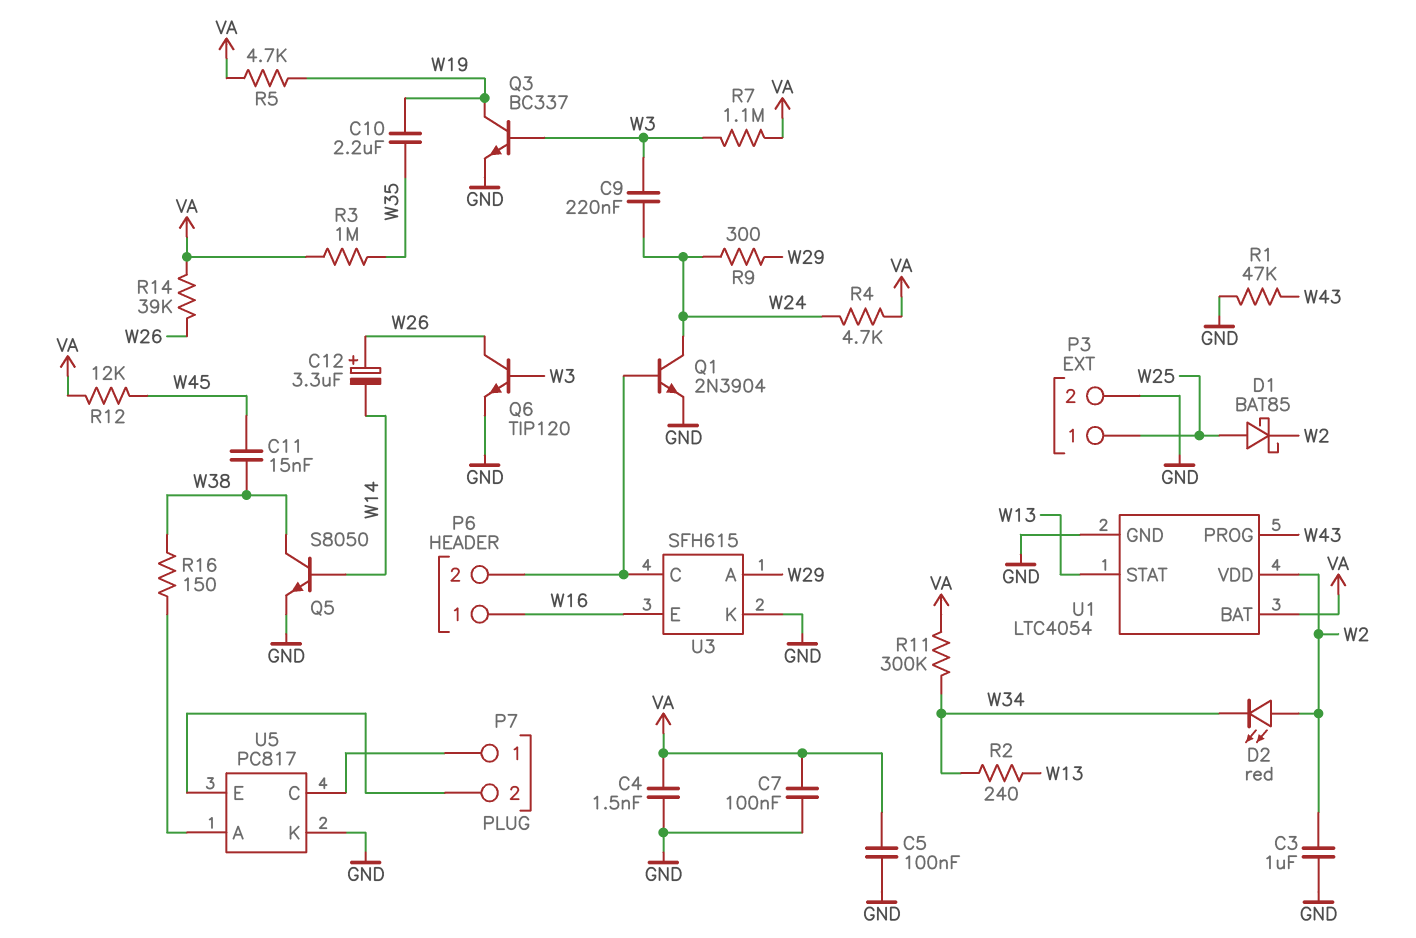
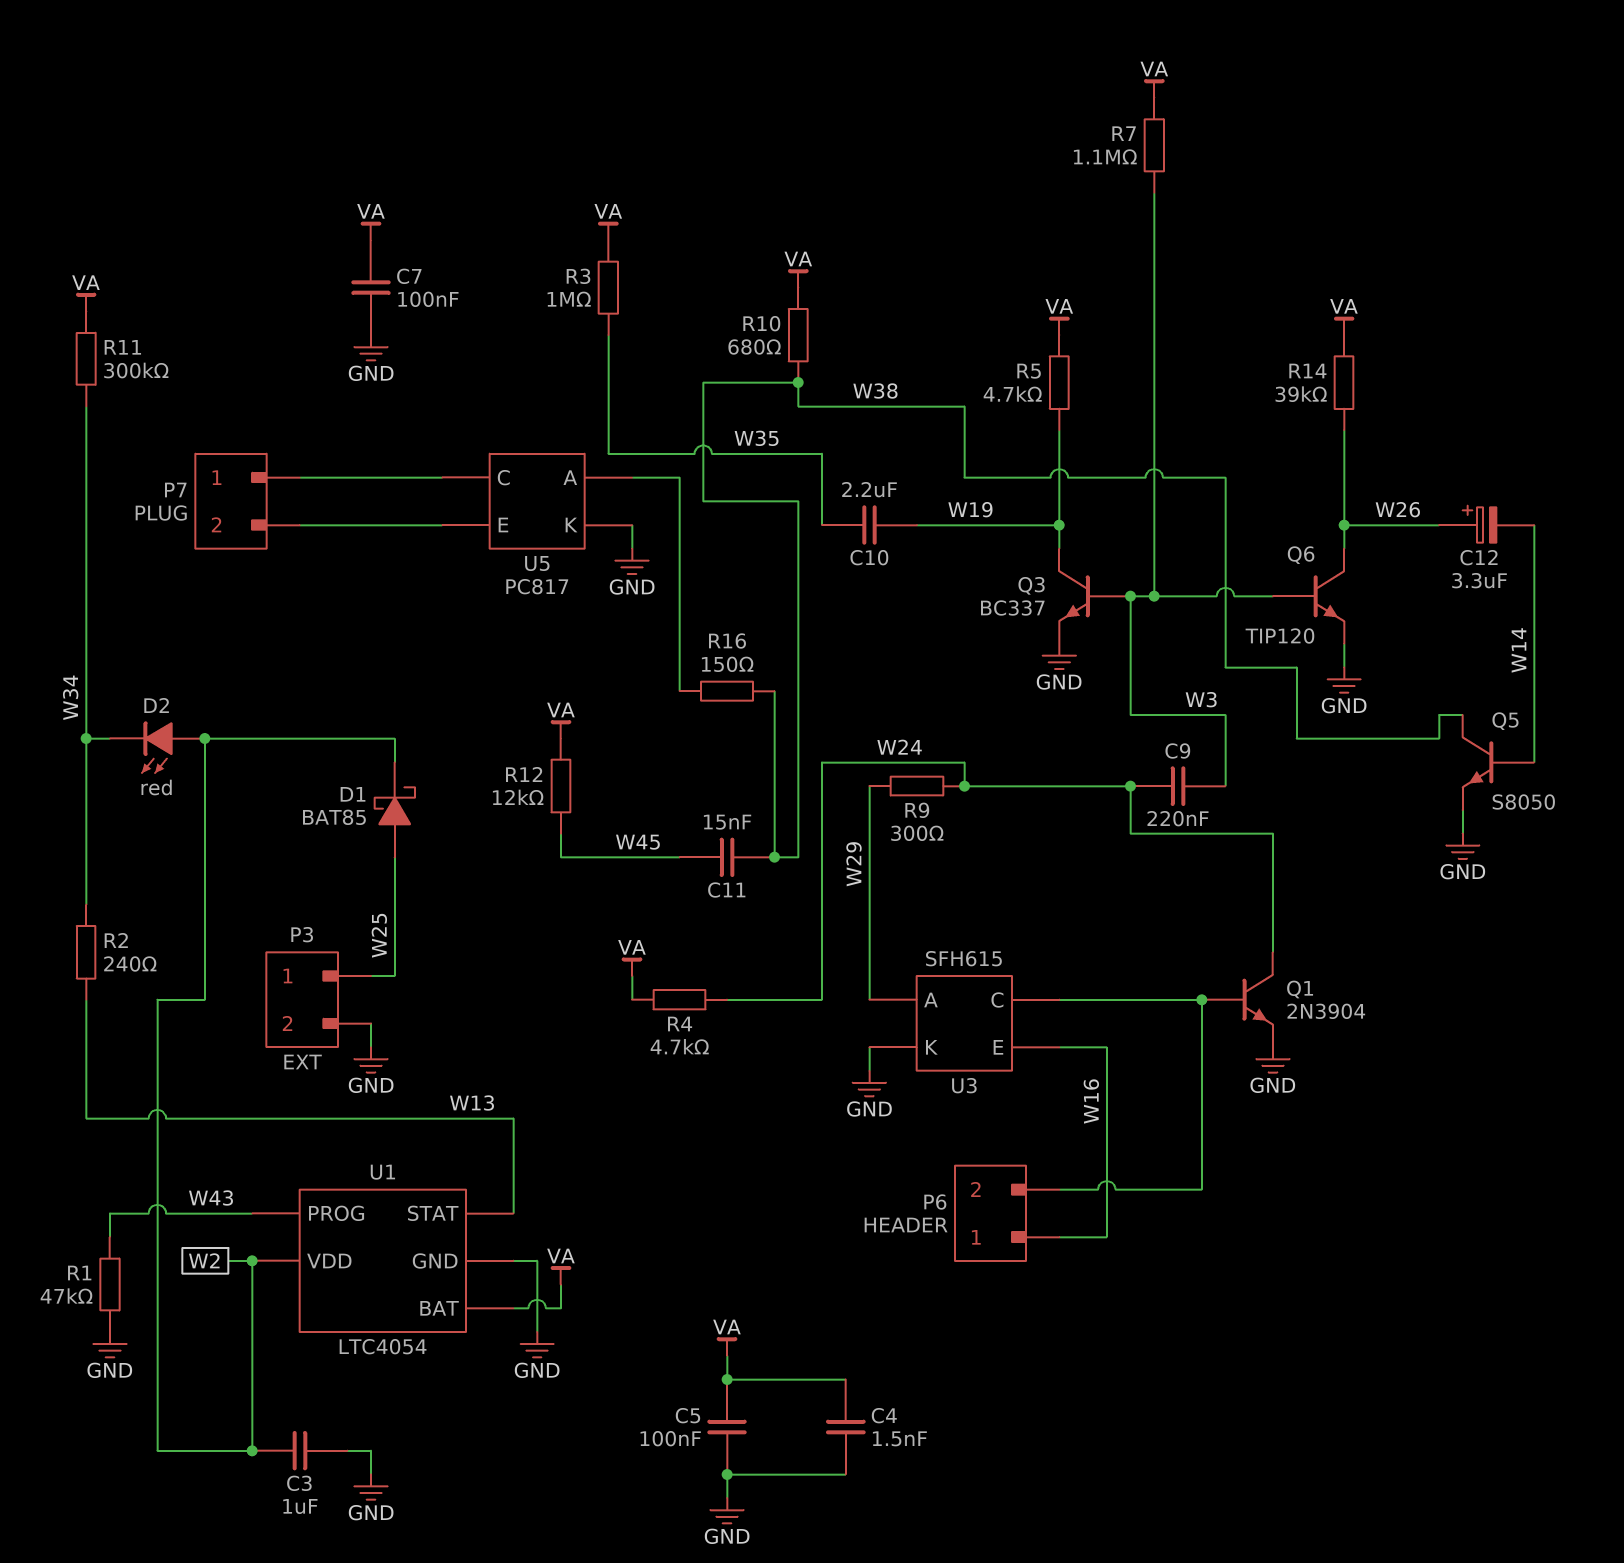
R10: none -> 680 (VA, W38)

